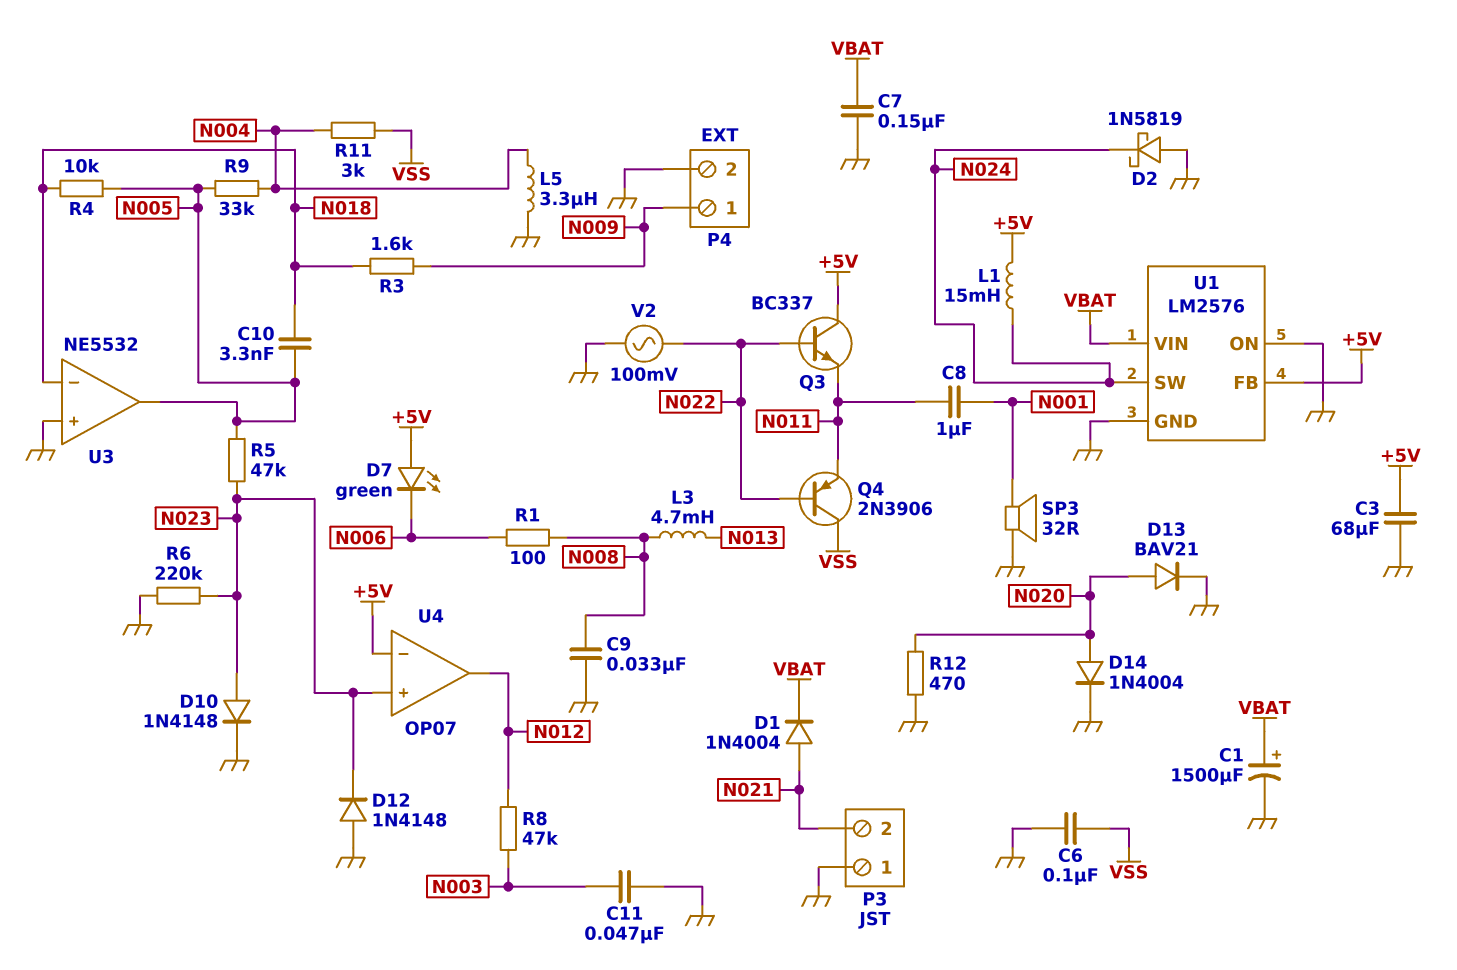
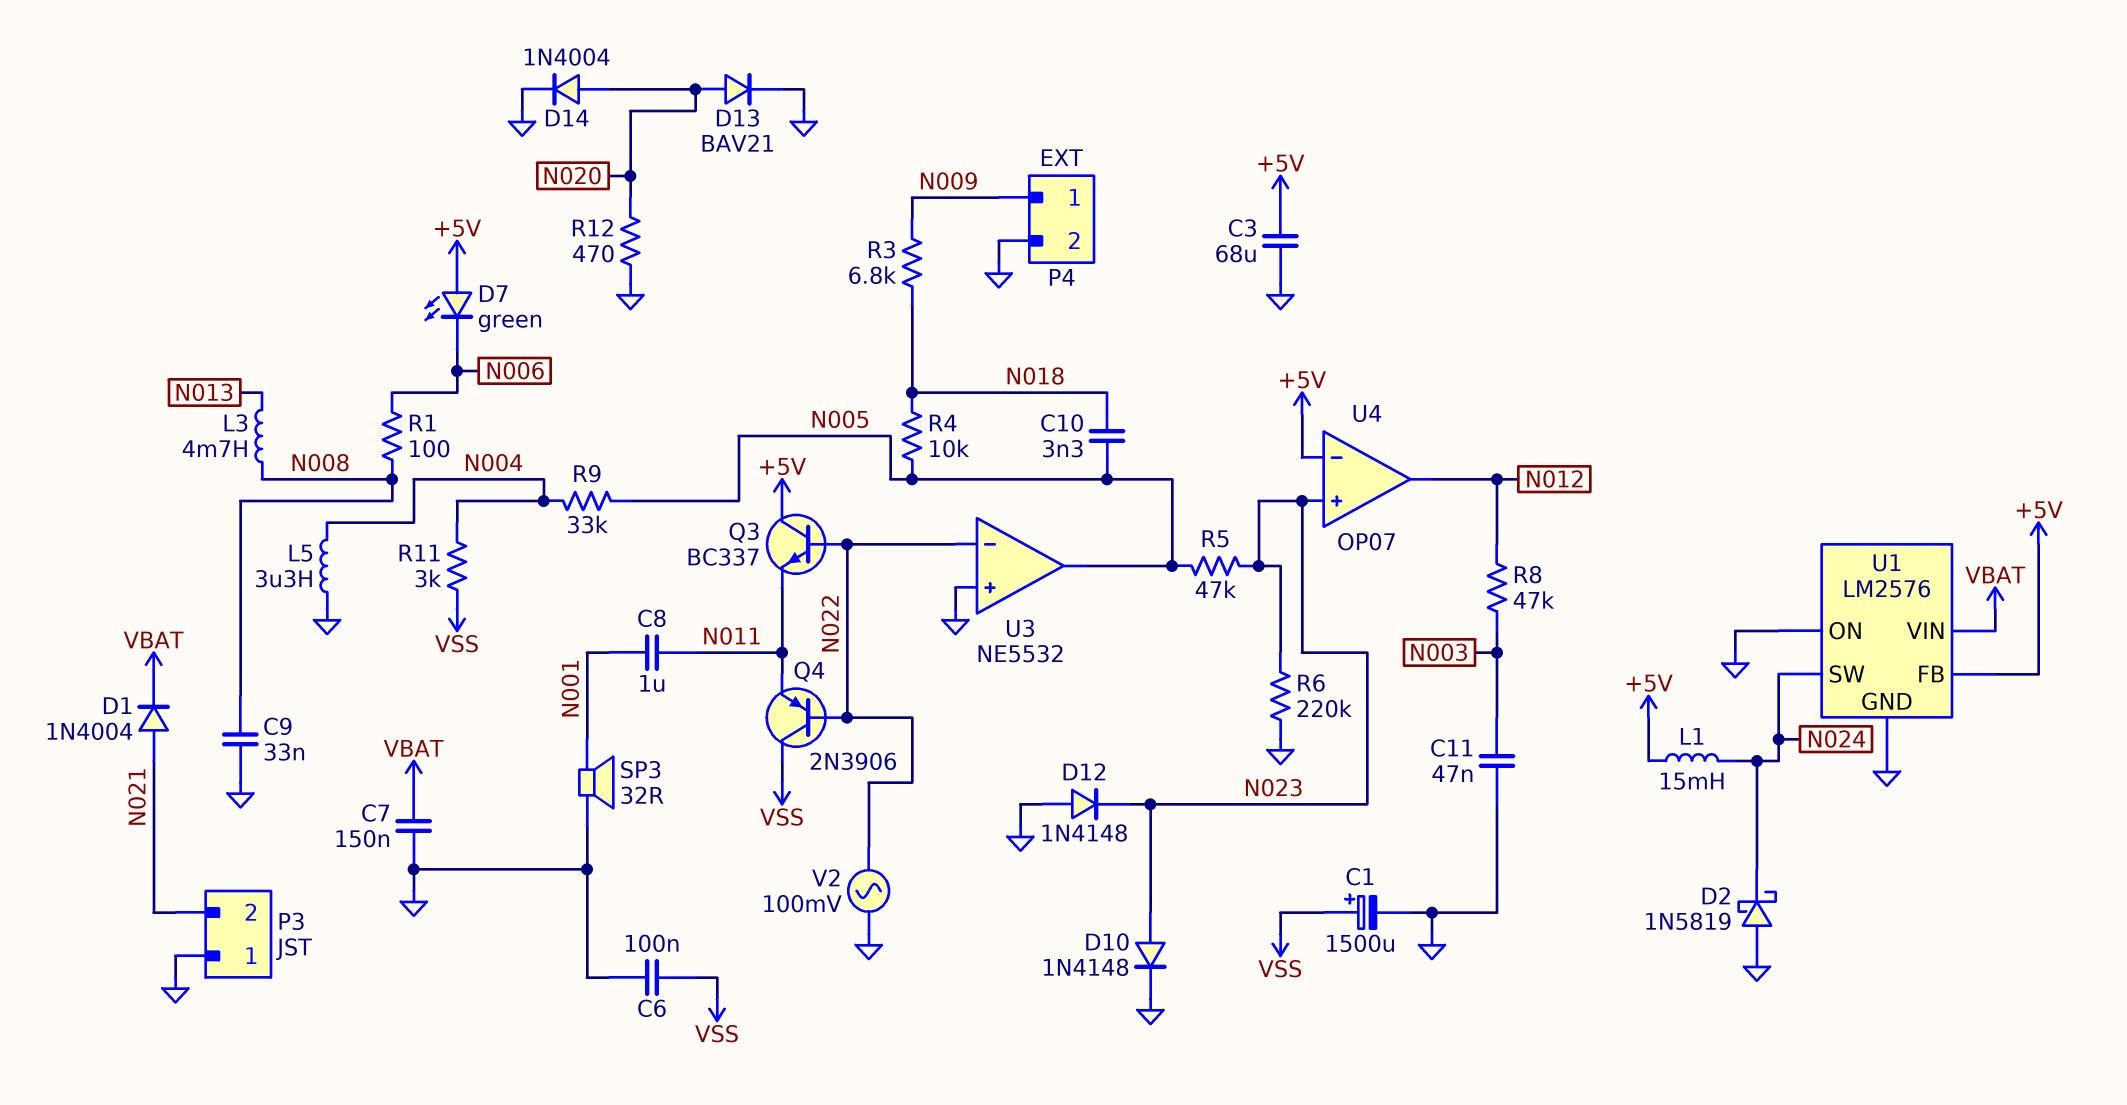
C1: 1500uF (plus VBAT, minus GND) -> 1500uF (plus VSS, minus GND)
R3: 1.6k (N009, N018) -> 6.8k (N009, N018)
U3 pin in-: N018 -> N022

